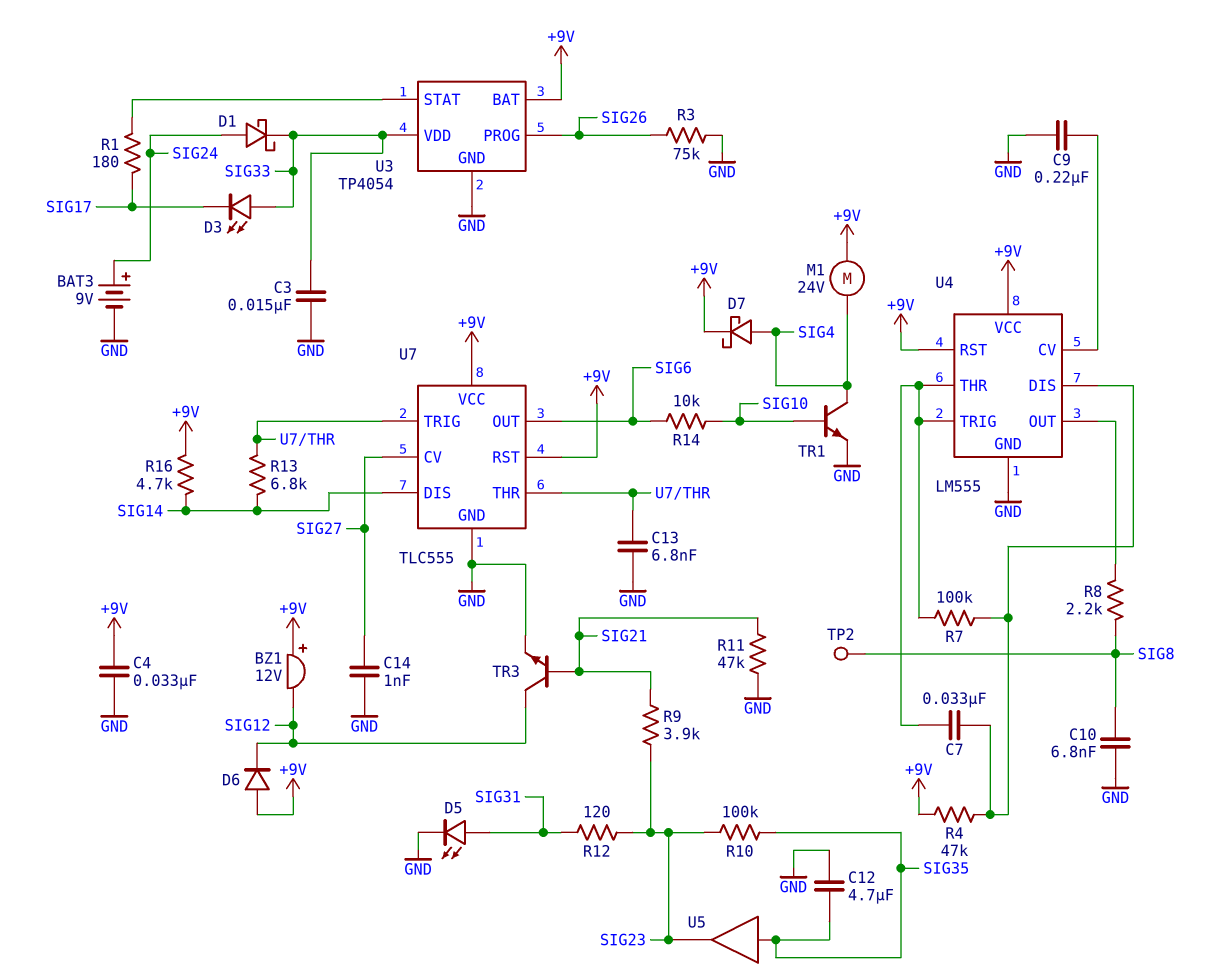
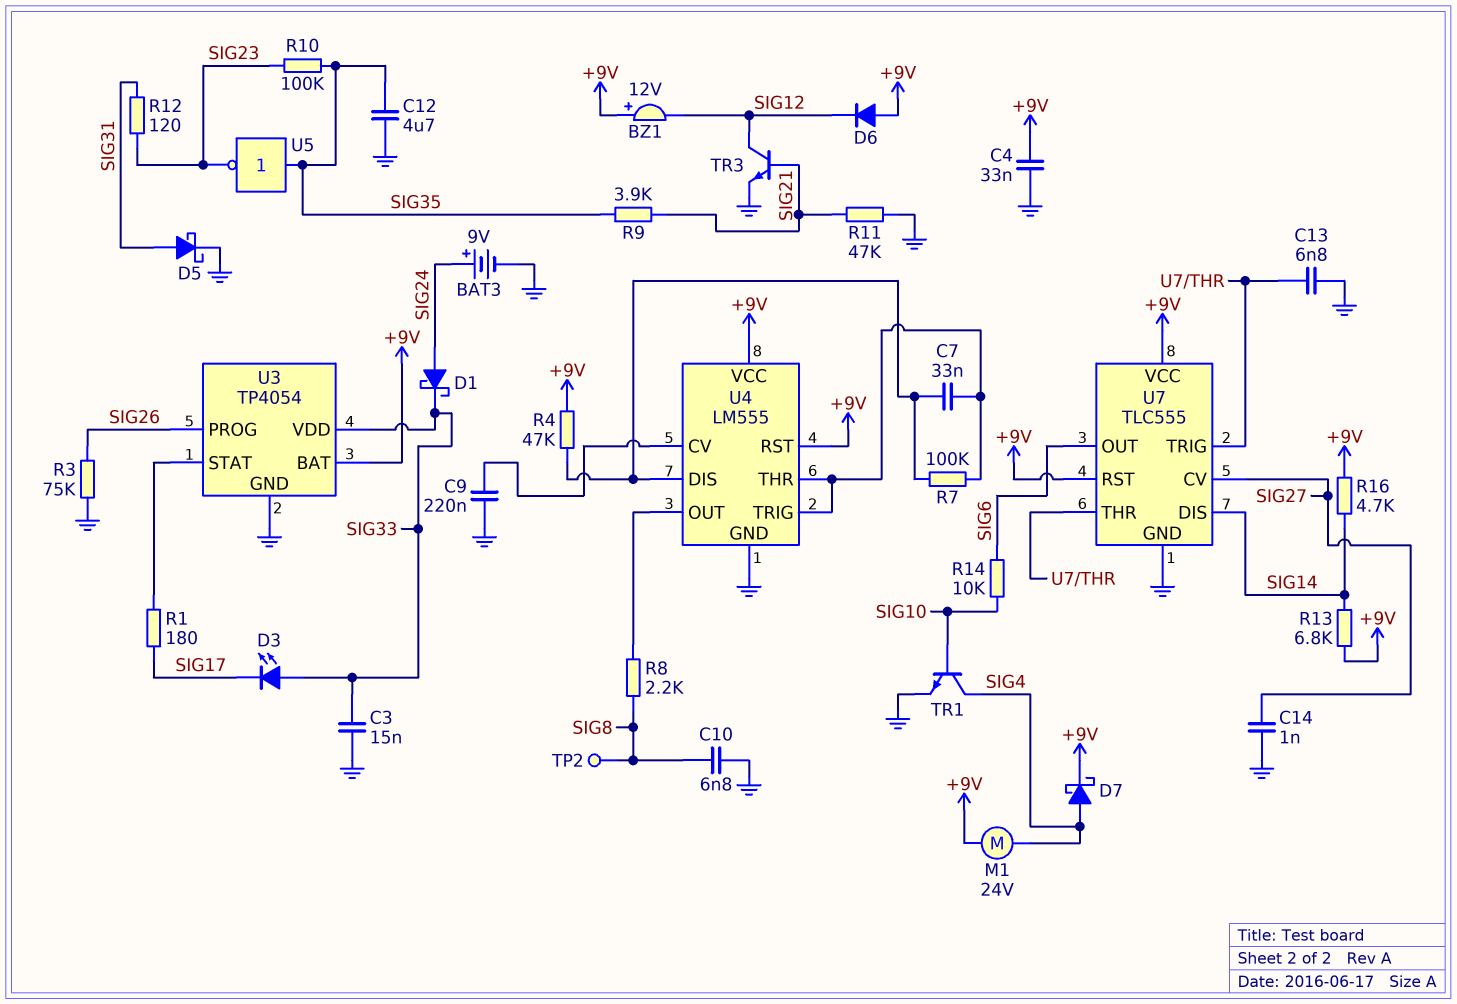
D5: LED (A SIG31, K GND) -> schottky (A SIG31, K GND)
R9: 3.9k (SIG21, SIG23) -> 3.9k (SIG21, SIG35)
R13: 6.8k (SIG14, U7/THR) -> 6.8k (+9V, SIG14)
U5: buffer (in SIG35, out SIG23) -> NOT (in SIG35, out SIG23)

